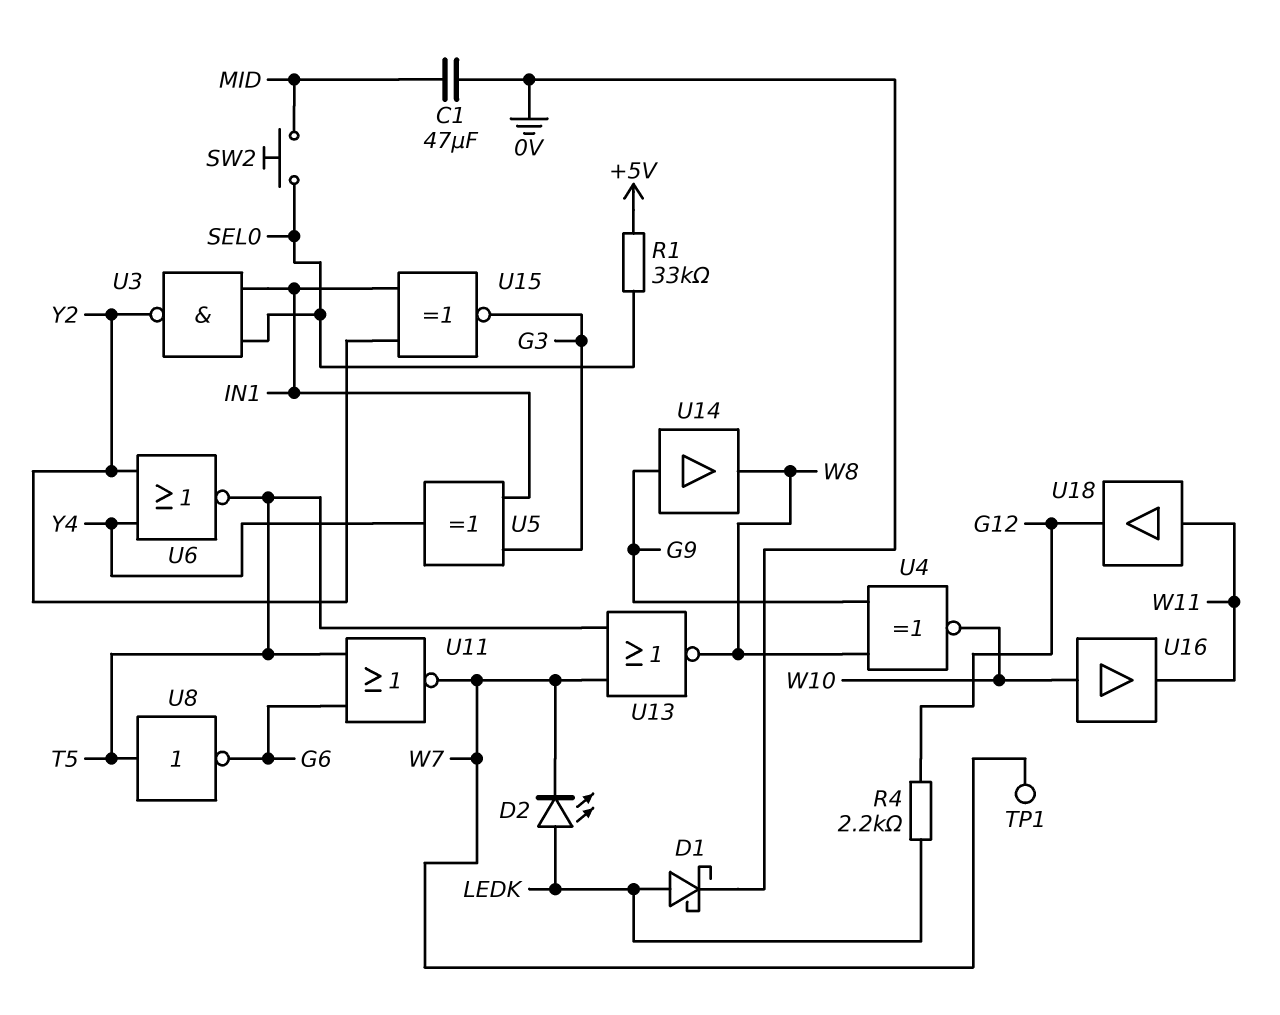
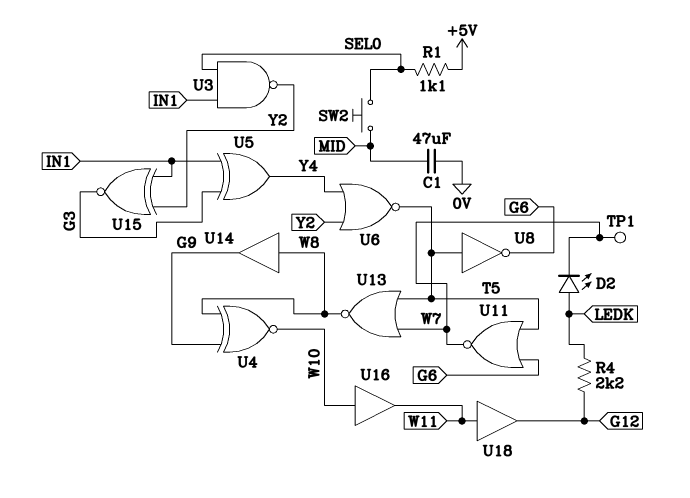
D1: schottky (A LEDK, K 0V) -> none
R1: 33k (+5V, SEL0) -> 1.1k (+5V, SEL0)
U14: buffer (in G9, out W8) -> buffer (in W8, out G9)

